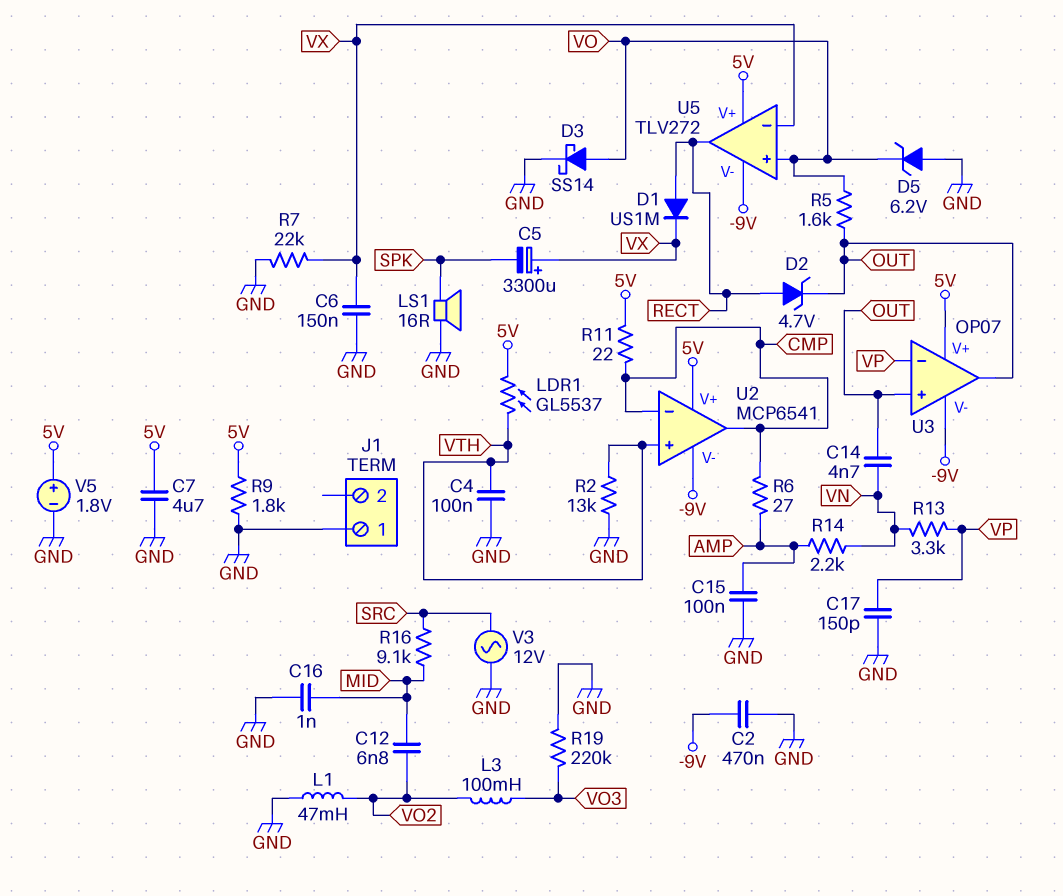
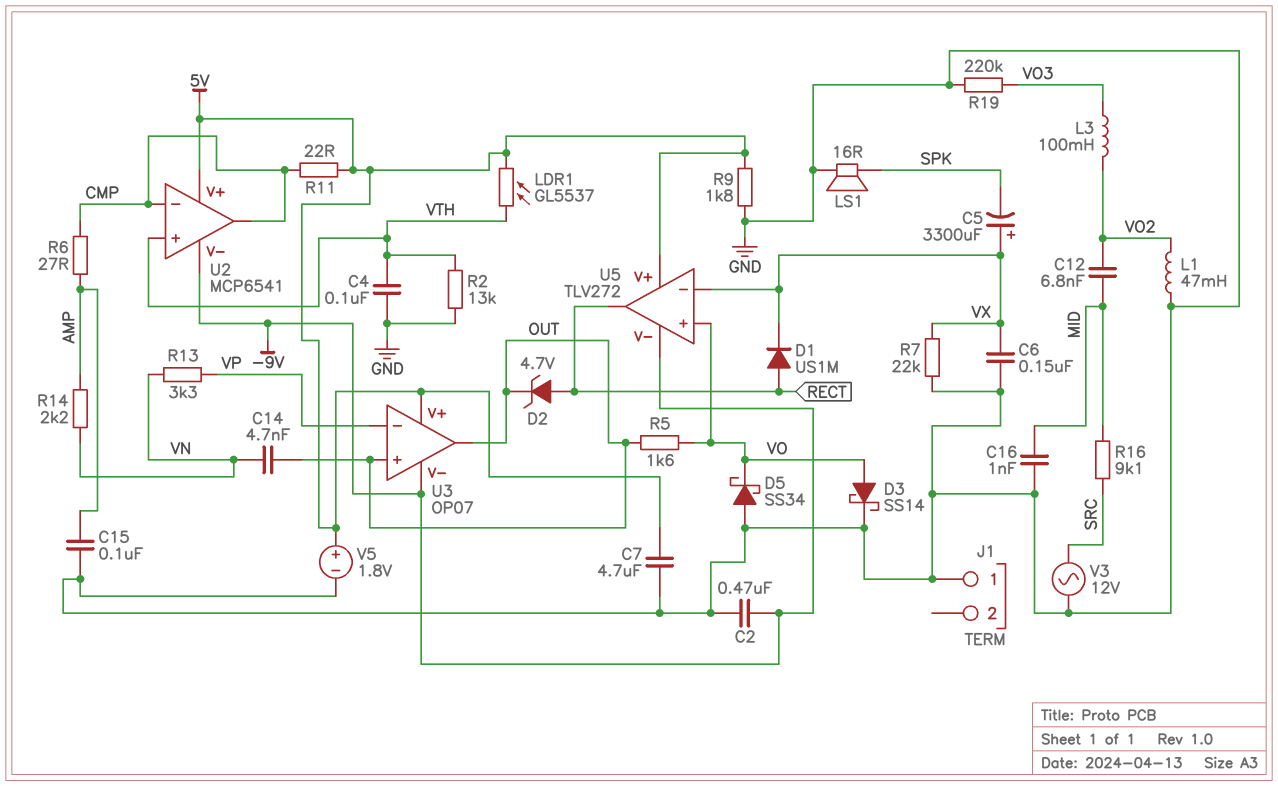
C17: 150pF (GND, VP) -> none
D5: zener 6.2V (A GND, K VO) -> schottky SS34 (A GND, K VO)

